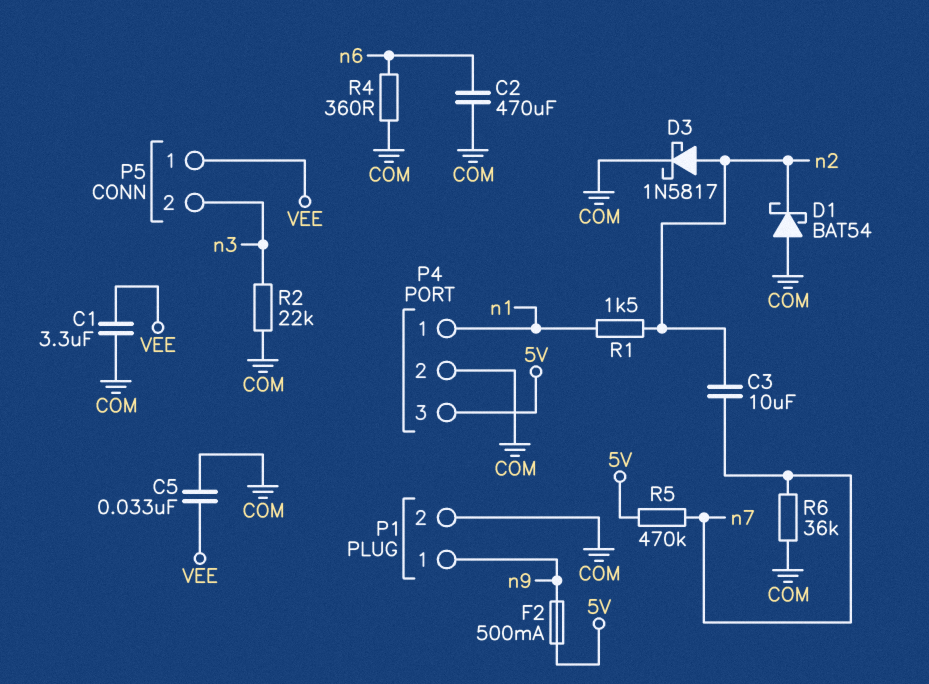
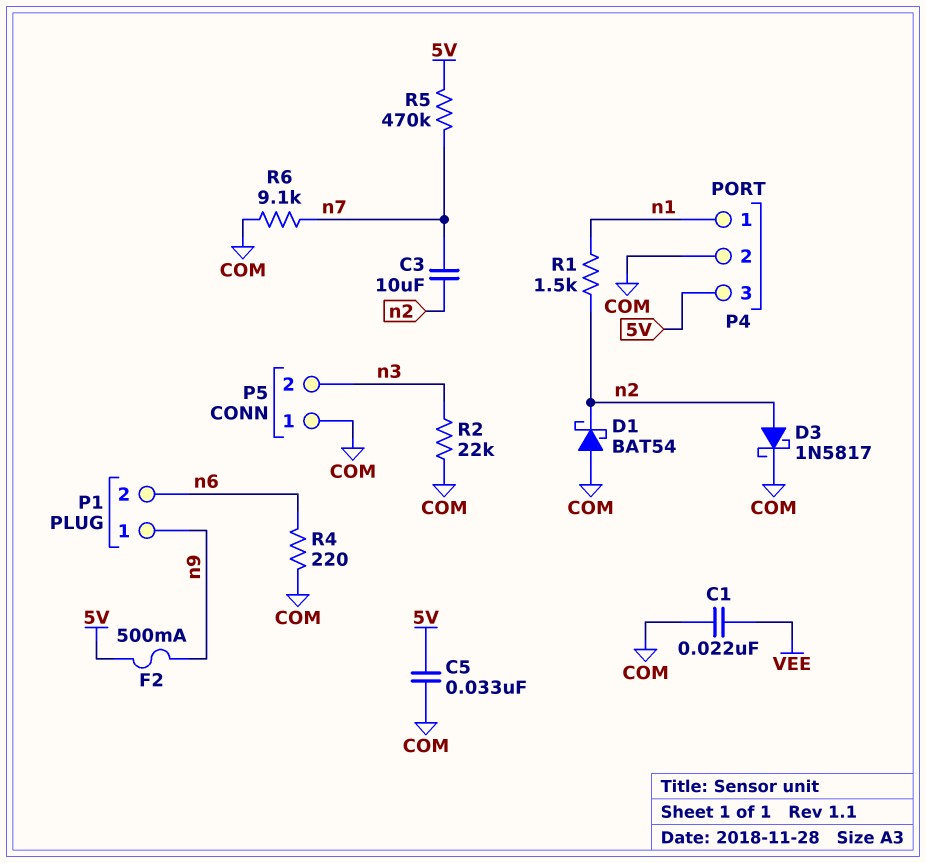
C1: 3.3uF (COM, VEE) -> 22nF (COM, VEE)
C2: 470uF (COM, n6) -> none
C5: 33nF (COM, VEE) -> 33nF (5V, COM)
P1 pin 2: COM -> n6
P5 pin 1: VEE -> COM
R4: 360 (COM, n6) -> 220 (COM, n6)
R6: 36k (COM, n7) -> 9.1k (COM, n7)

